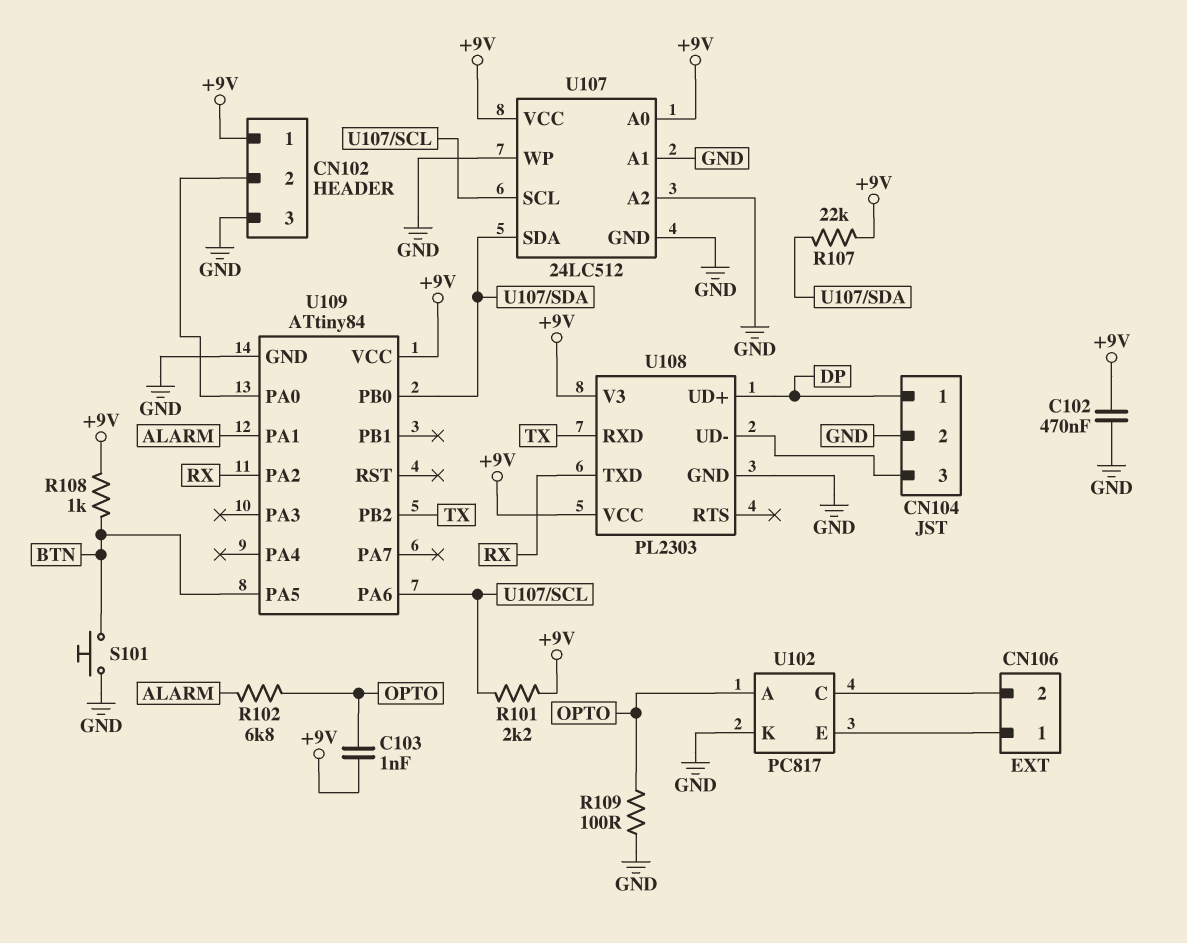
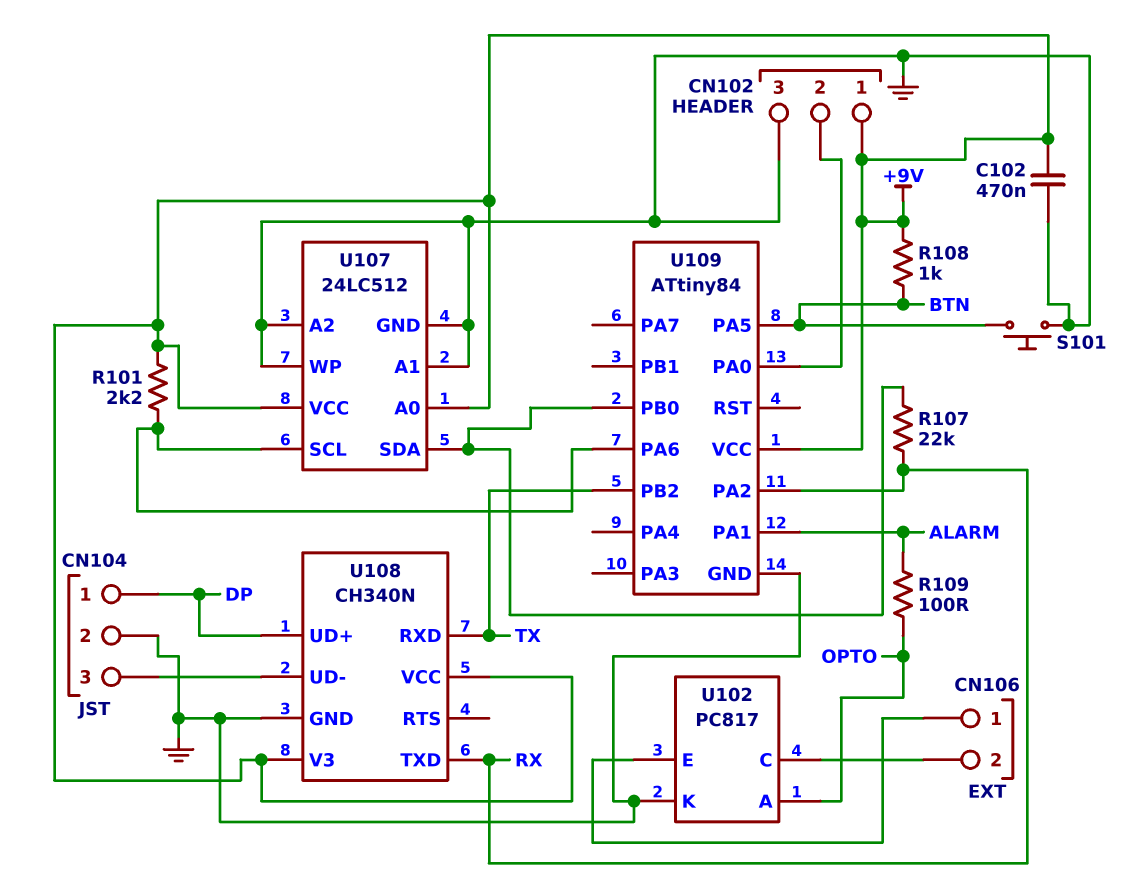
C103: 1nF (+9V, OPTO) -> none
R102: 6.8k (ALARM, OPTO) -> none
R107: 22k (+9V, U107/SDA) -> 22k (RX, U107/SDA)
R109: 100 (GND, OPTO) -> 100 (ALARM, OPTO)
U108: PL2303 -> CH340N

